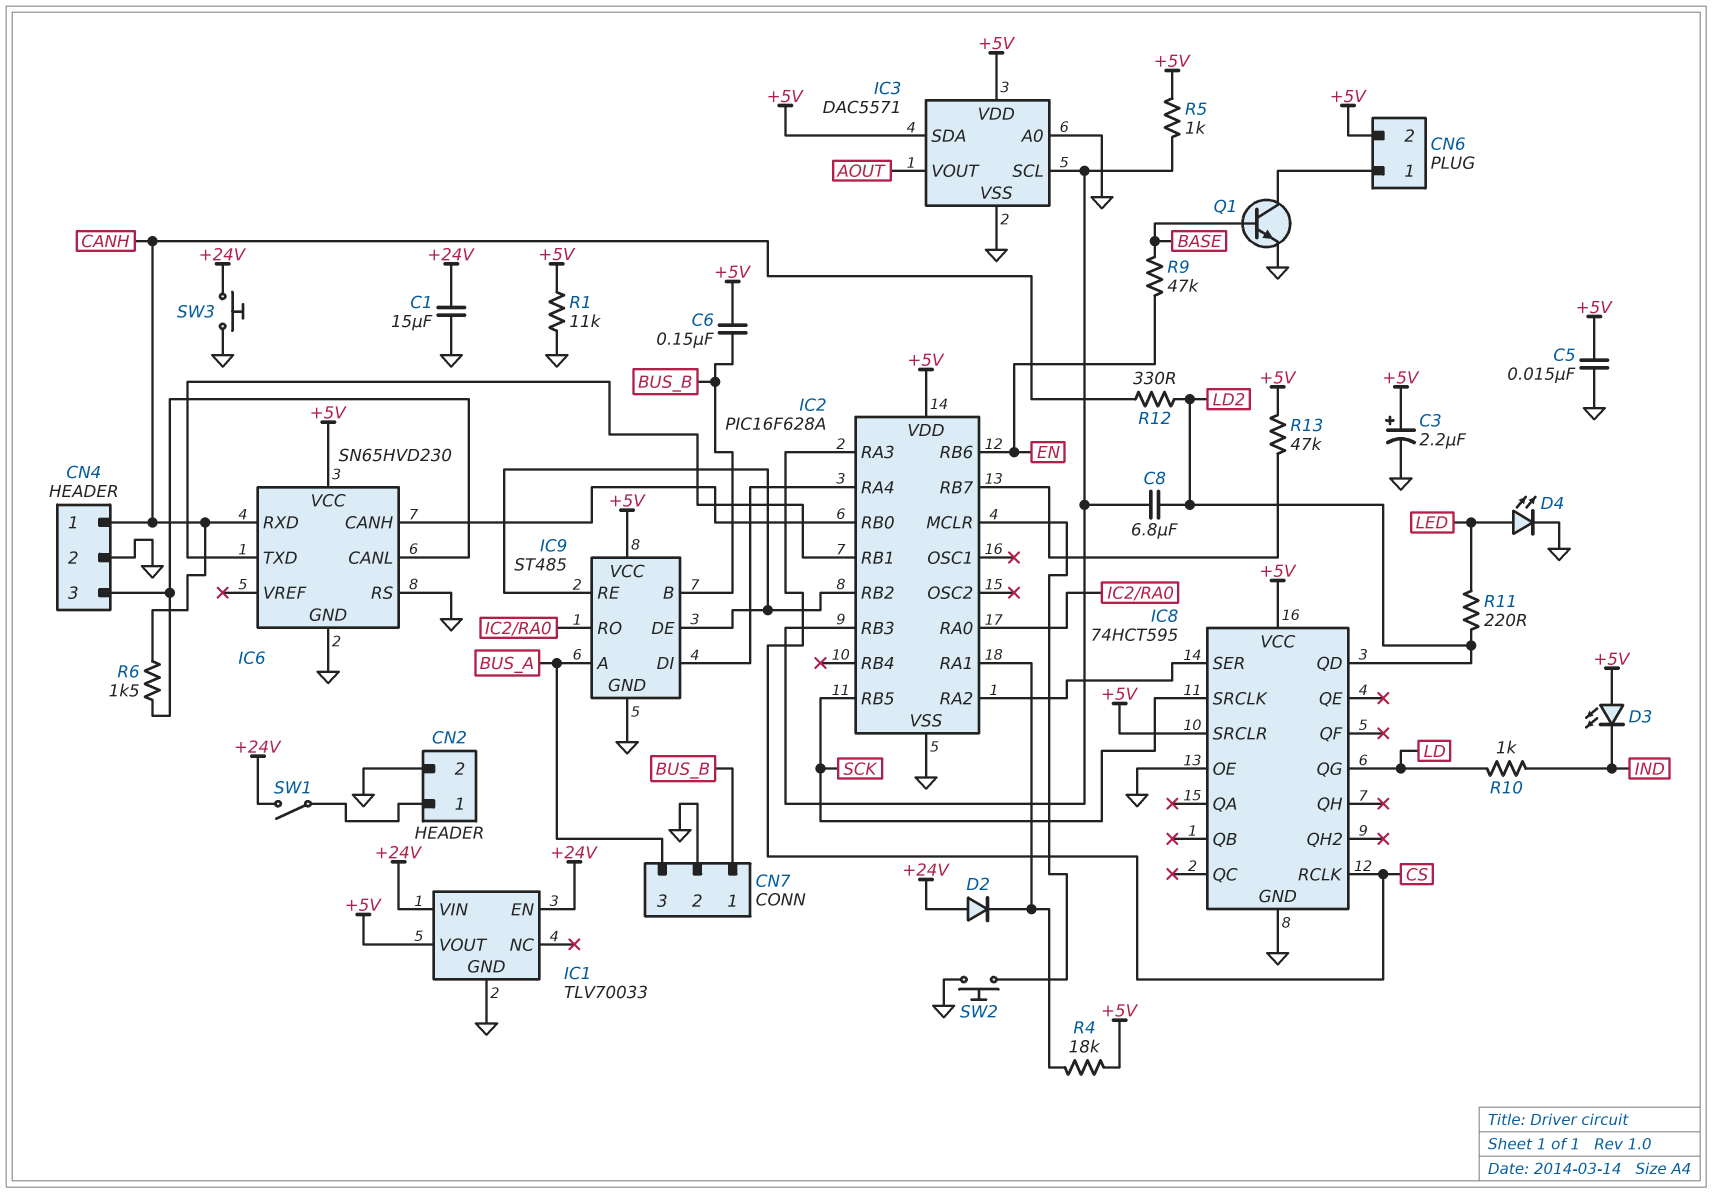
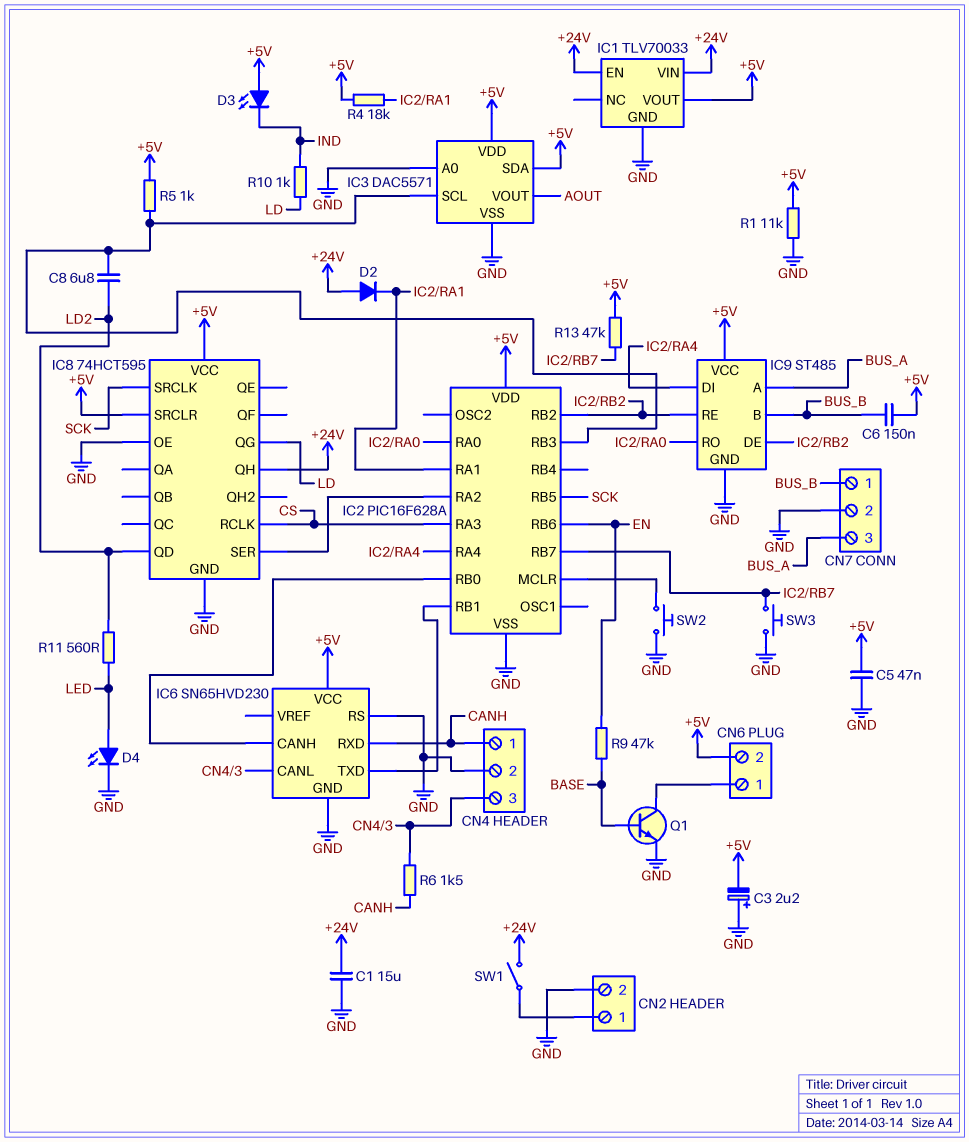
C3: 2.2uF (plus +5V, minus GND) -> 2.2uF (plus GND, minus +5V)
C5: 15nF (+5V, GND) -> 47nF (+5V, GND)
IC8 pin QH: none -> +24V
R11: 220 (LD2, LED) -> 560 (LD2, LED)
R12: 330 (CANH, LD2) -> none
SW3: button (+24V, GND) -> button (GND, IC2/RB7)

